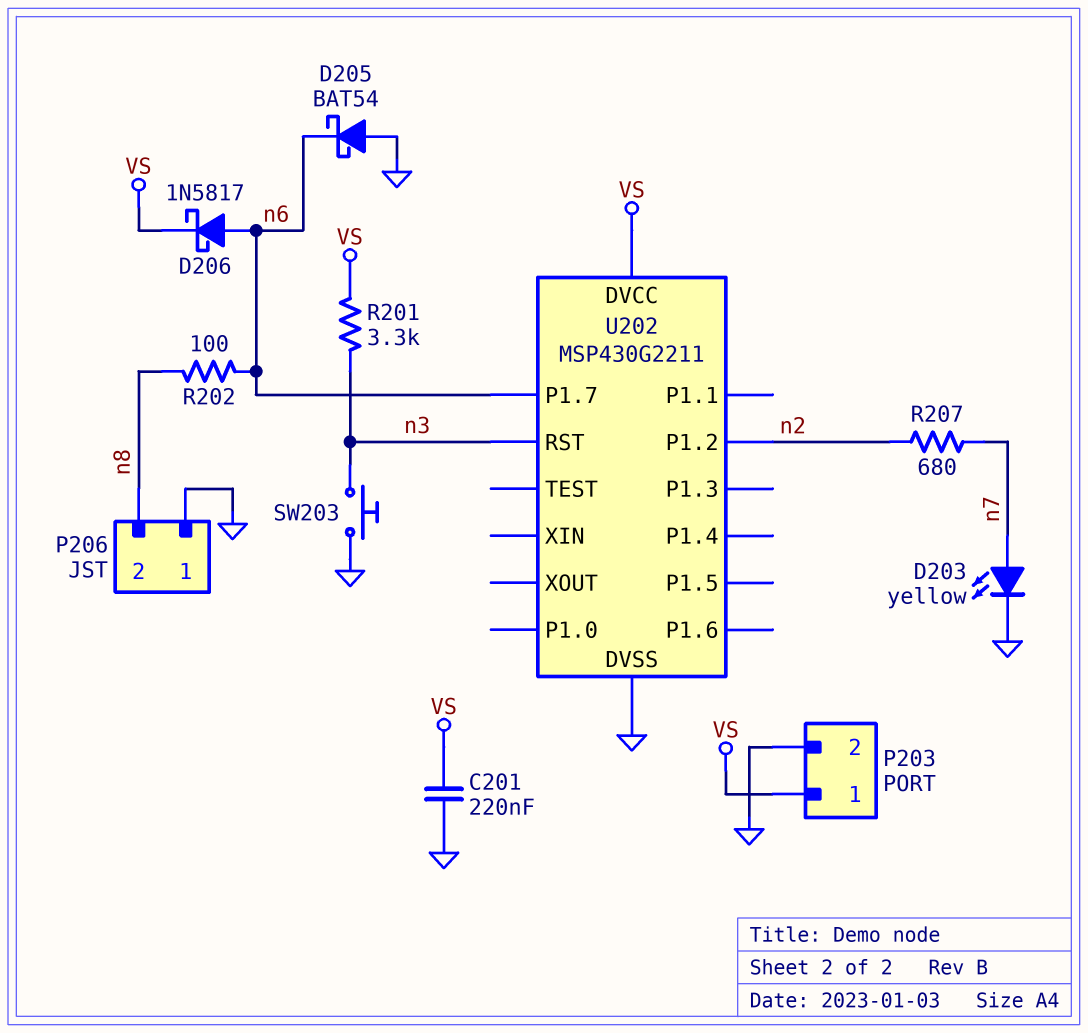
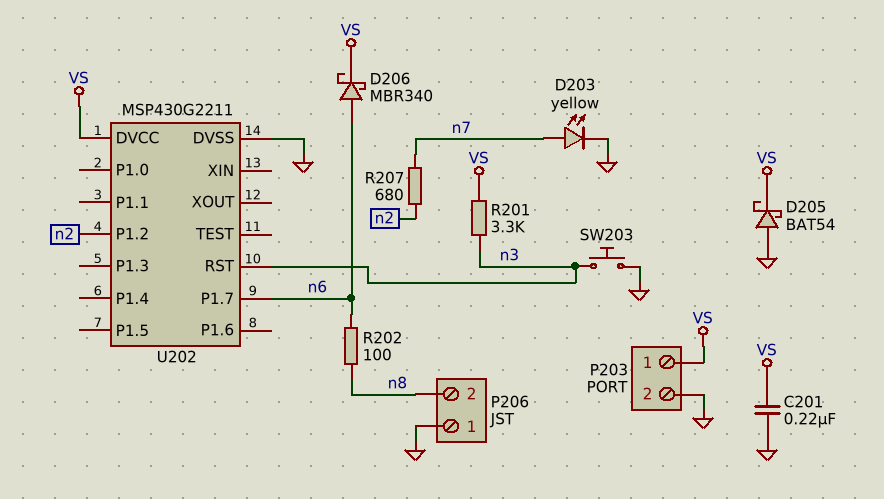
D205: schottky BAT54 (A GND, K n6) -> schottky BAT54 (A GND, K VS)
D206: schottky 1N5817 (A n6, K VS) -> schottky MBR340 (A n6, K VS)

